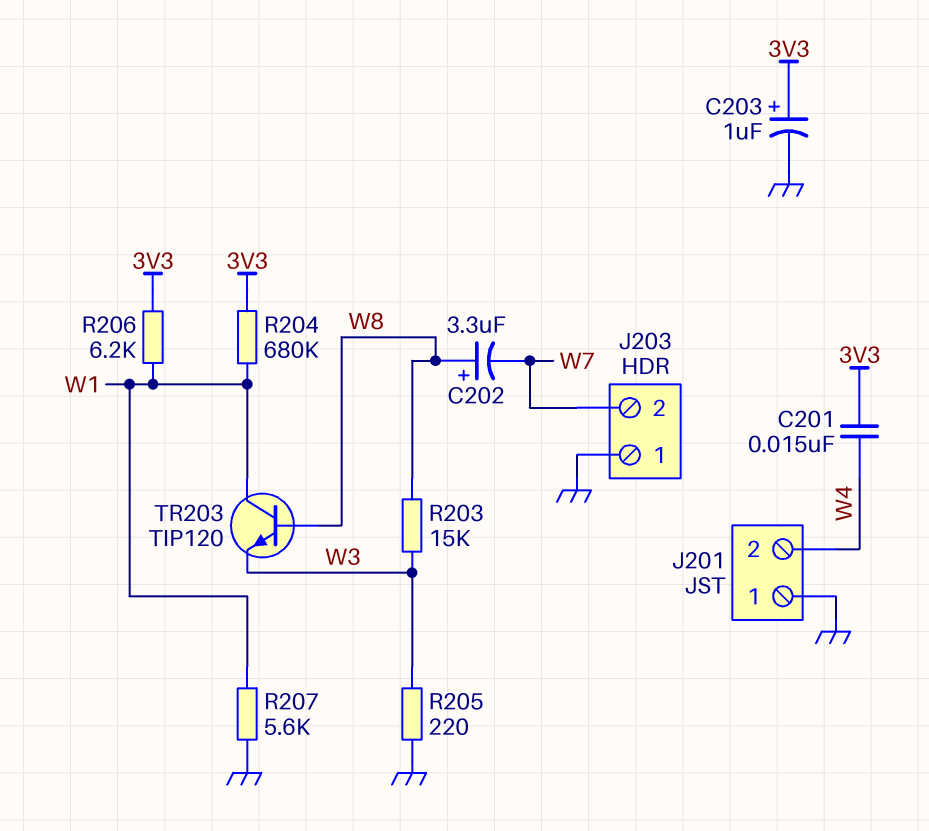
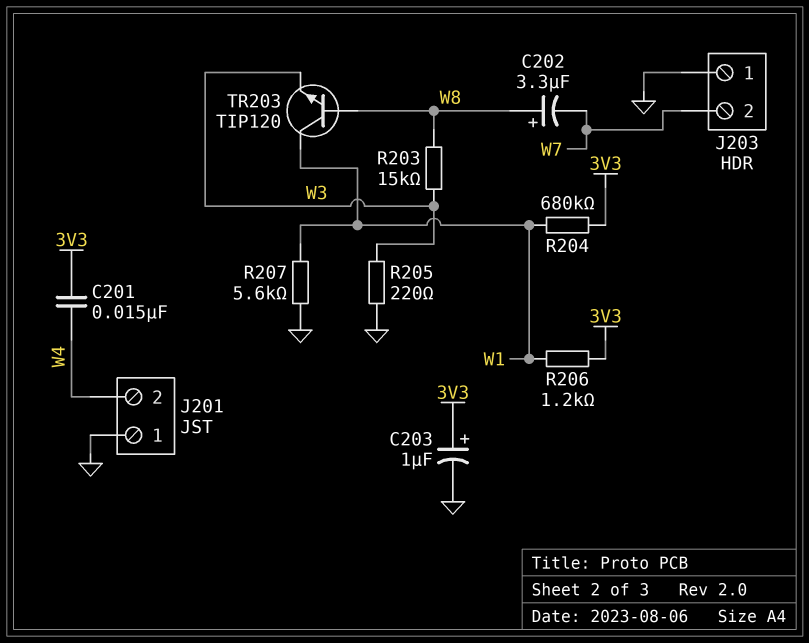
R206: 6.2k (3V3, W1) -> 1.2k (3V3, W1)

